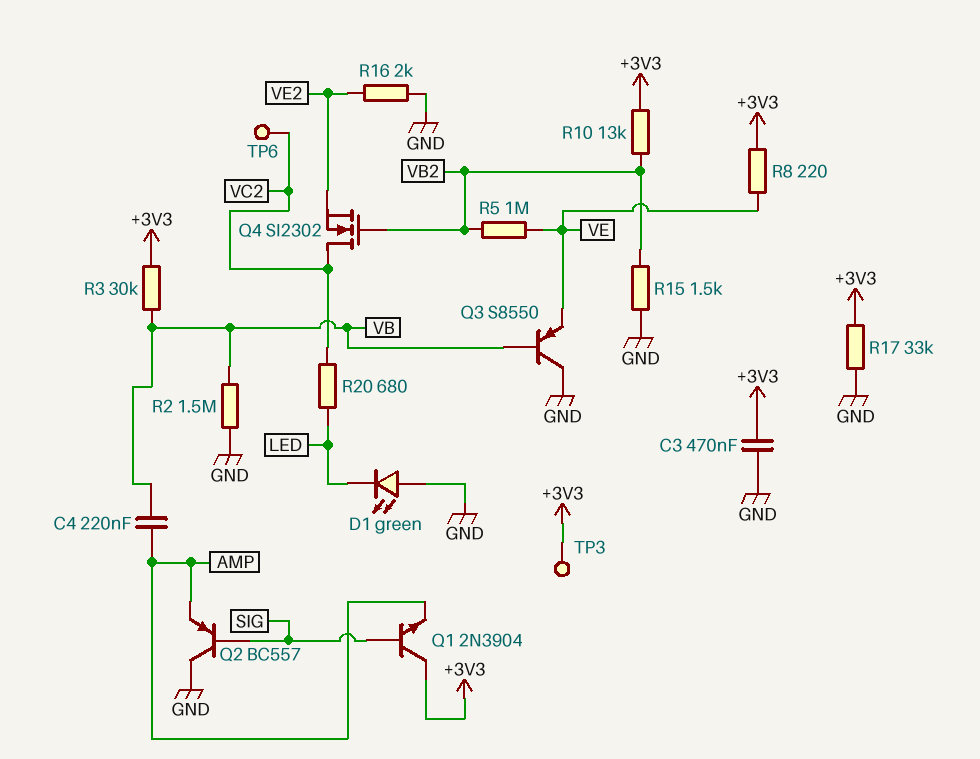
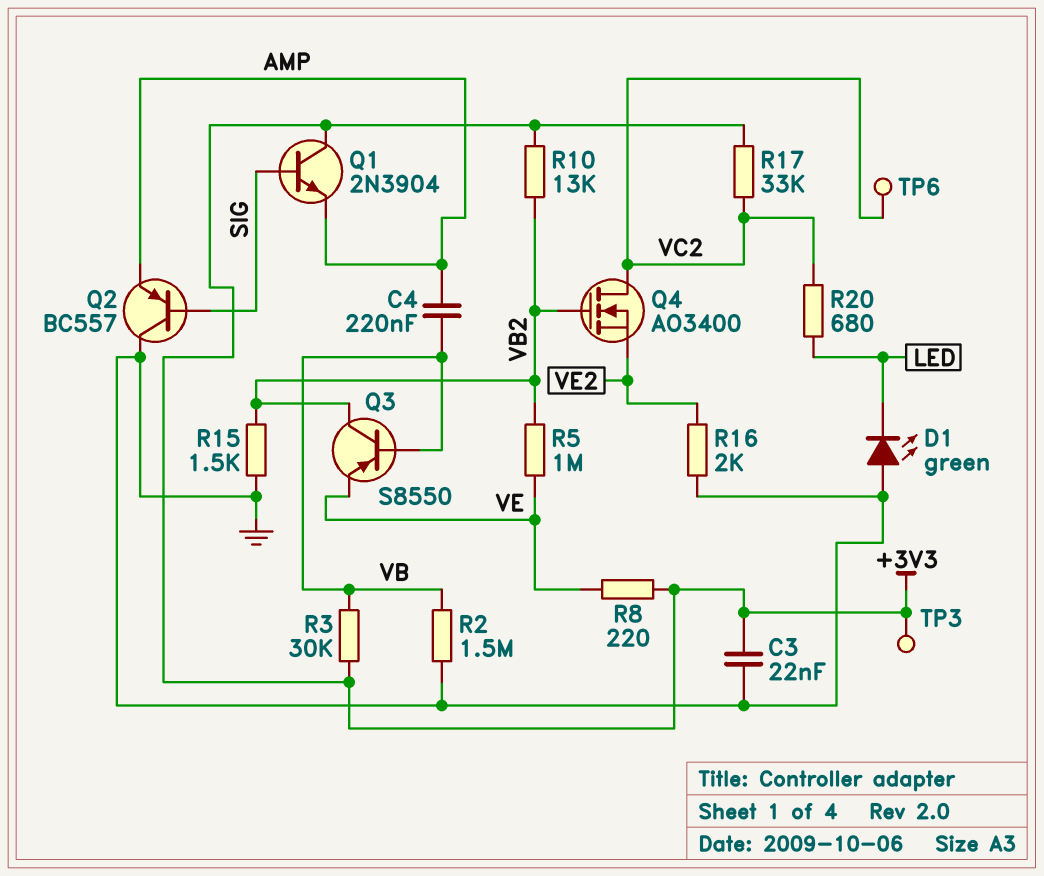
C3: 470nF (+3V3, GND) -> 22nF (+3V3, GND)
Q3: PNP S8550 (B VB, C GND, E VE) -> PNP S8550 (B VB, C VB2, E VE)
Q4: NMOS SI2302 (G VB2, D VC2, S VE2) -> NMOS AO3400 (G VB2, D VC2, S VE2)
R17: 33k (+3V3, GND) -> 33k (+3V3, VC2)

